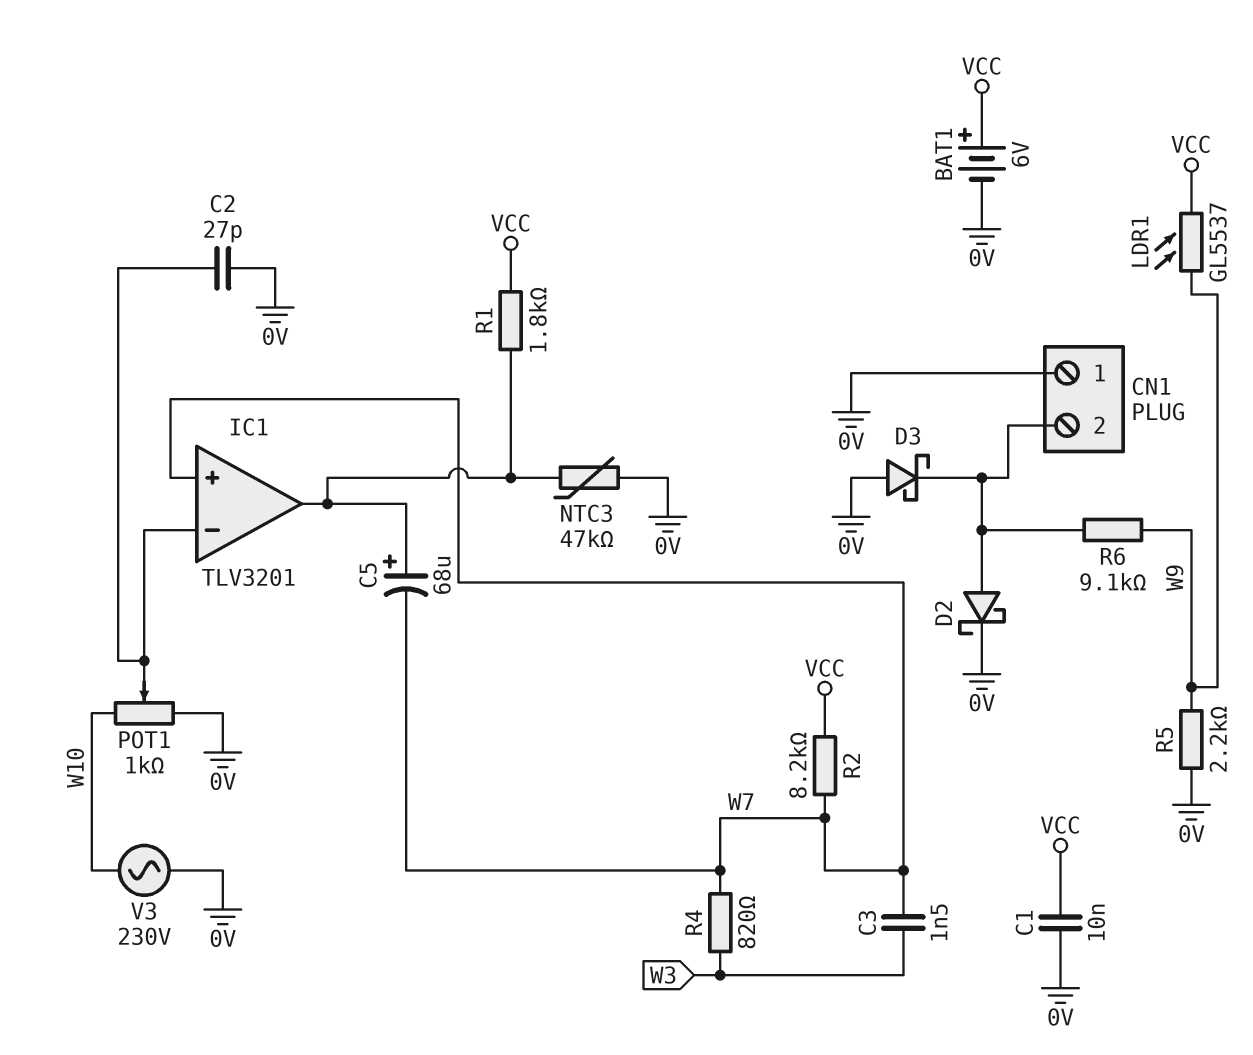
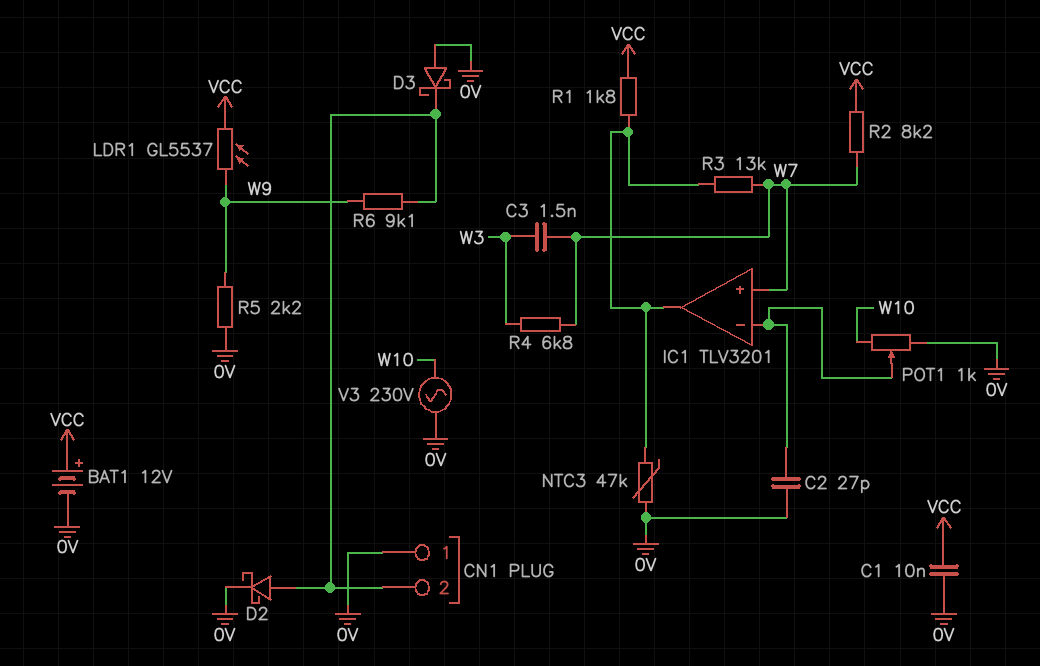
BAT1: 6V (plus VCC, minus 0V) -> 12V (plus VCC, minus 0V)
C5: 68uF (plus IC1/out, minus W7) -> none
R3: none -> 13k (IC1/out, W7)
R4: 820 (W3, W7) -> 6.8k (W3, W7)

